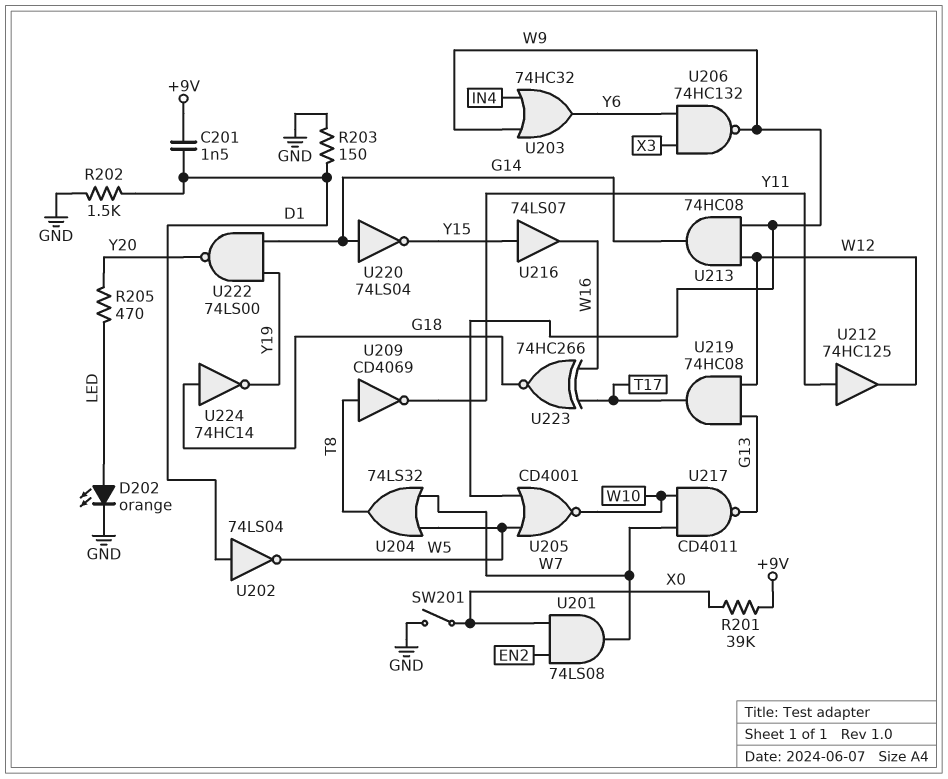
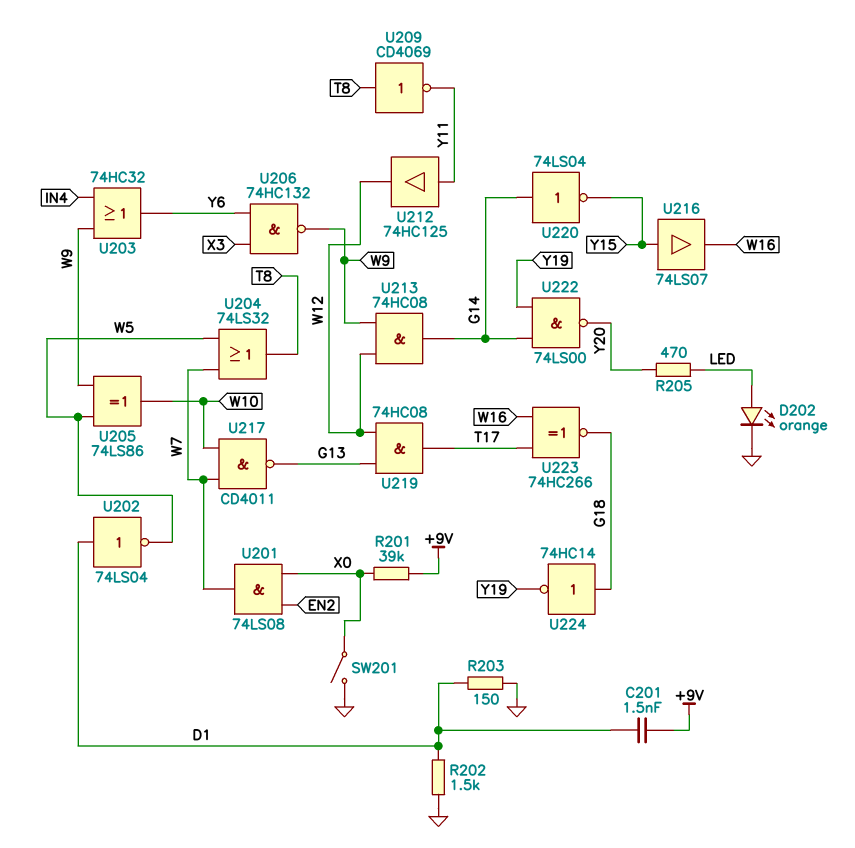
U205: NOR CD4001 (in W5, in W9, out W10) -> XOR 74LS86 (in W5, in W9, out W10)

